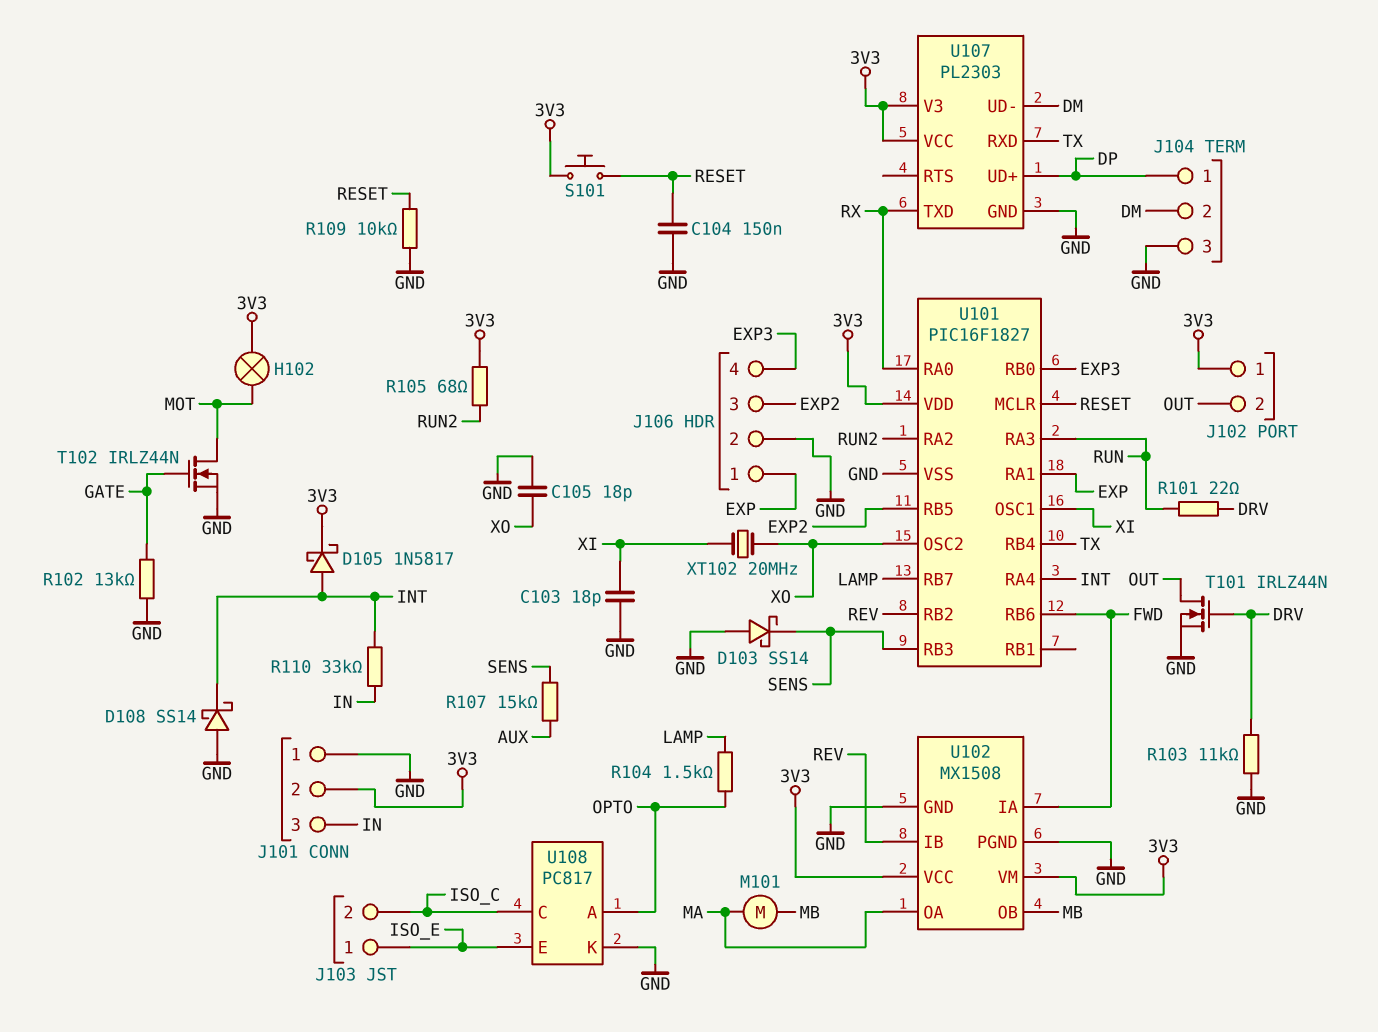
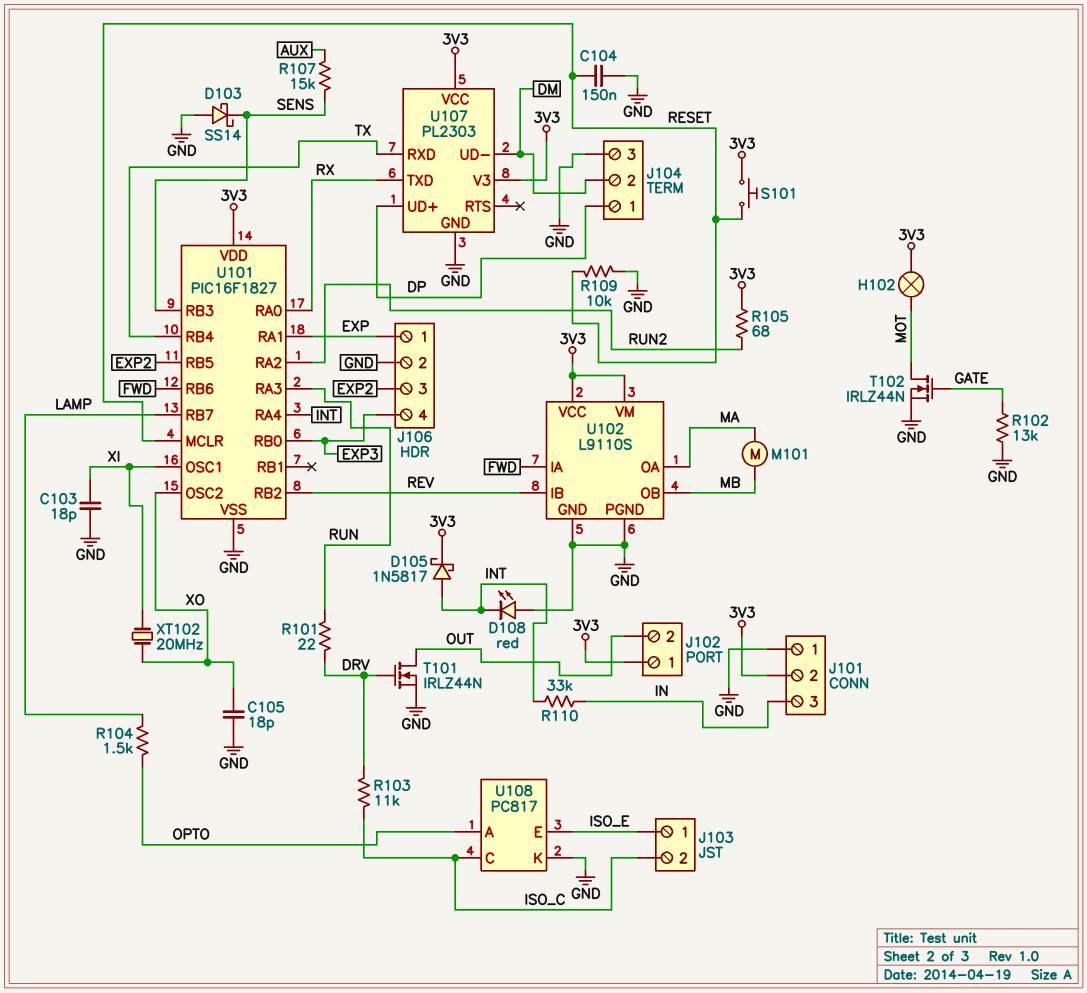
D108: schottky SS14 (A GND, K INT) -> LED red (A GND, K INT)
R103: 11k (DRV, GND) -> 11k (DRV, ISO_C)
U102: MX1508 -> L9110S

